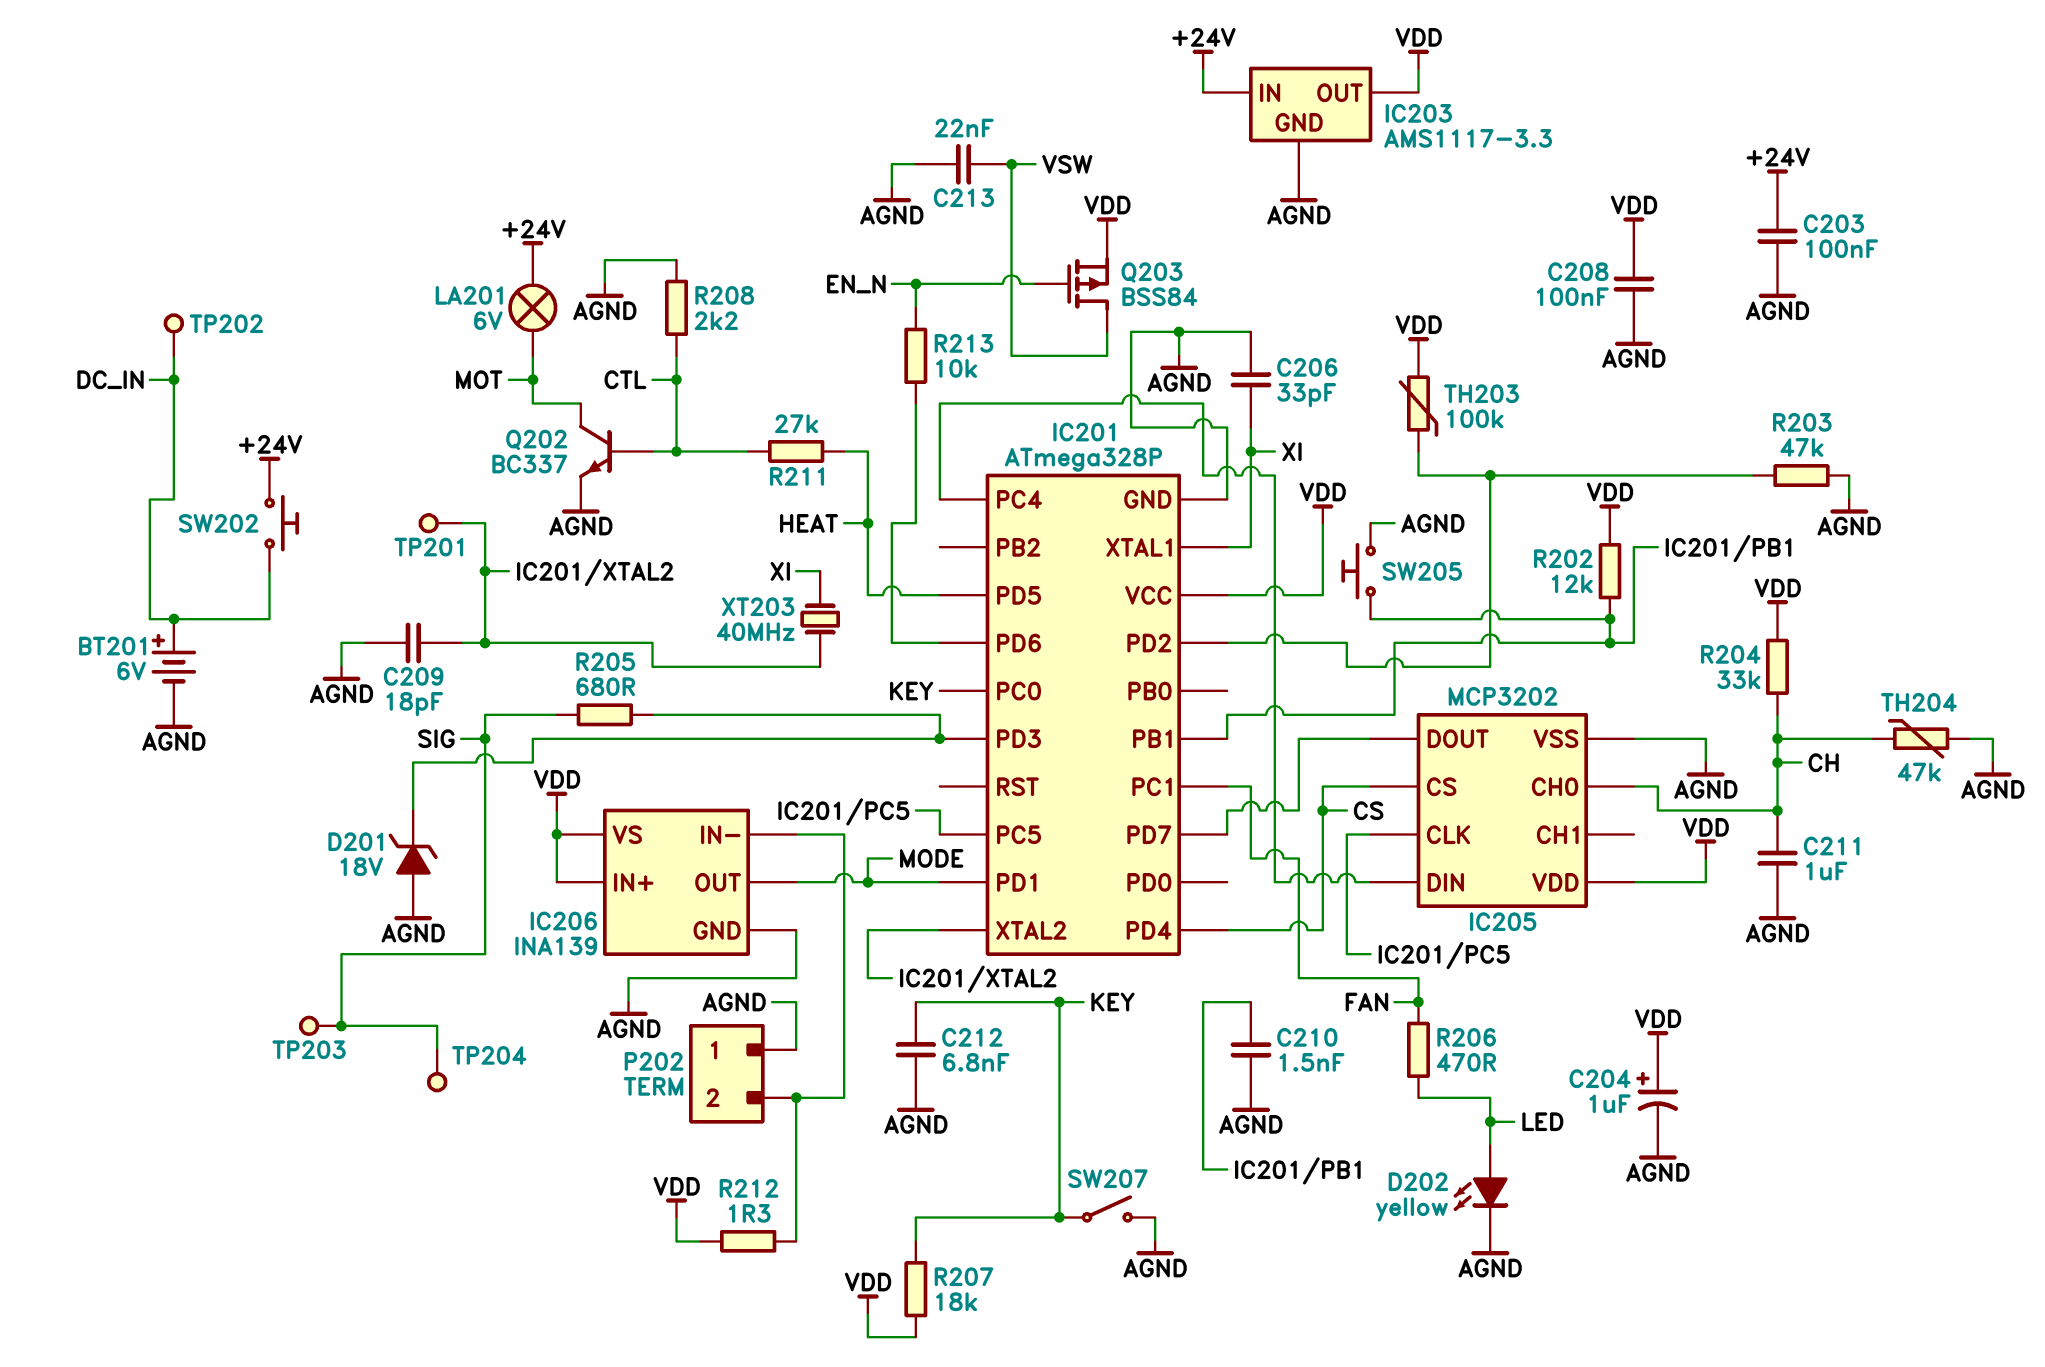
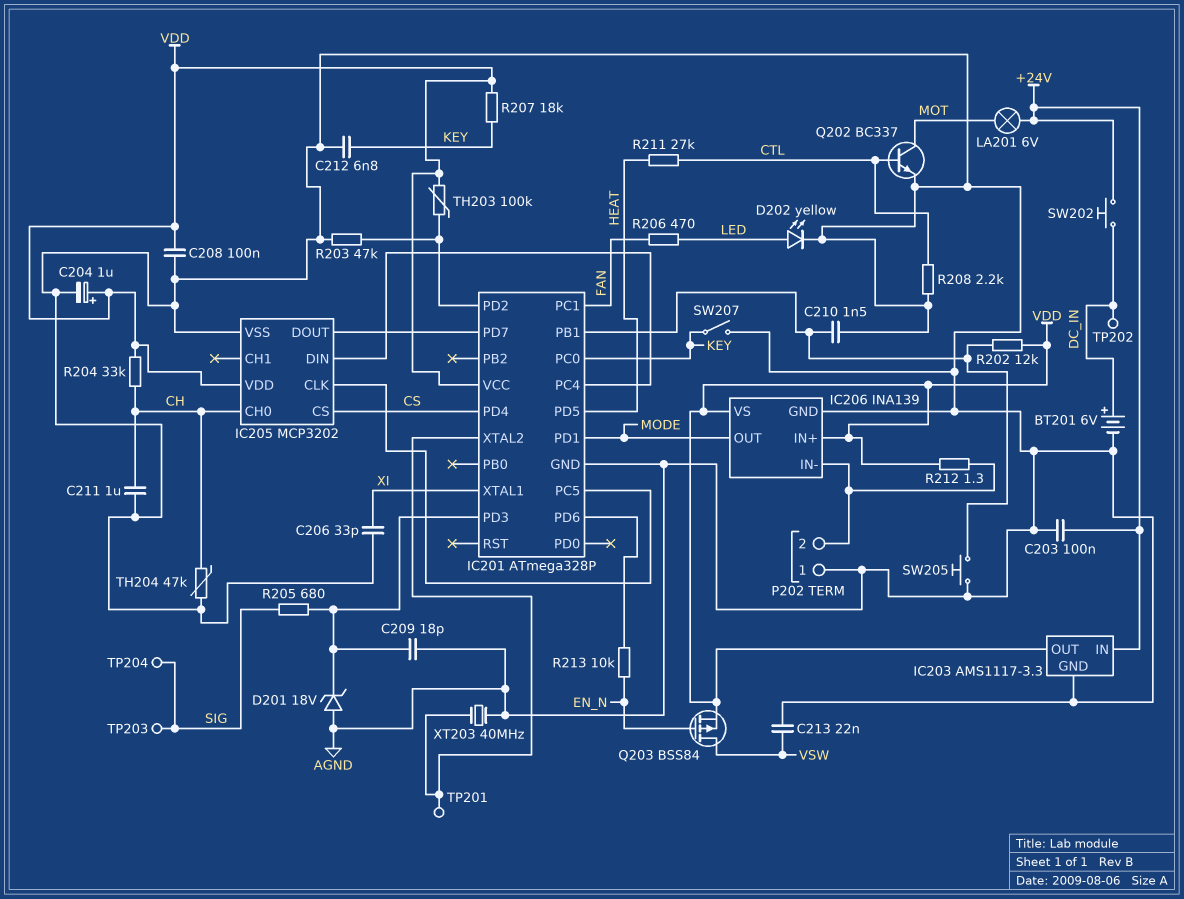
C209: 18pF (AGND, IC201/XTAL2) -> 18pF (AGND, IC201/PD3)
XT203: 40MHz (IC201/XTAL2, XI) -> 40MHz (AGND, IC201/XTAL2)

